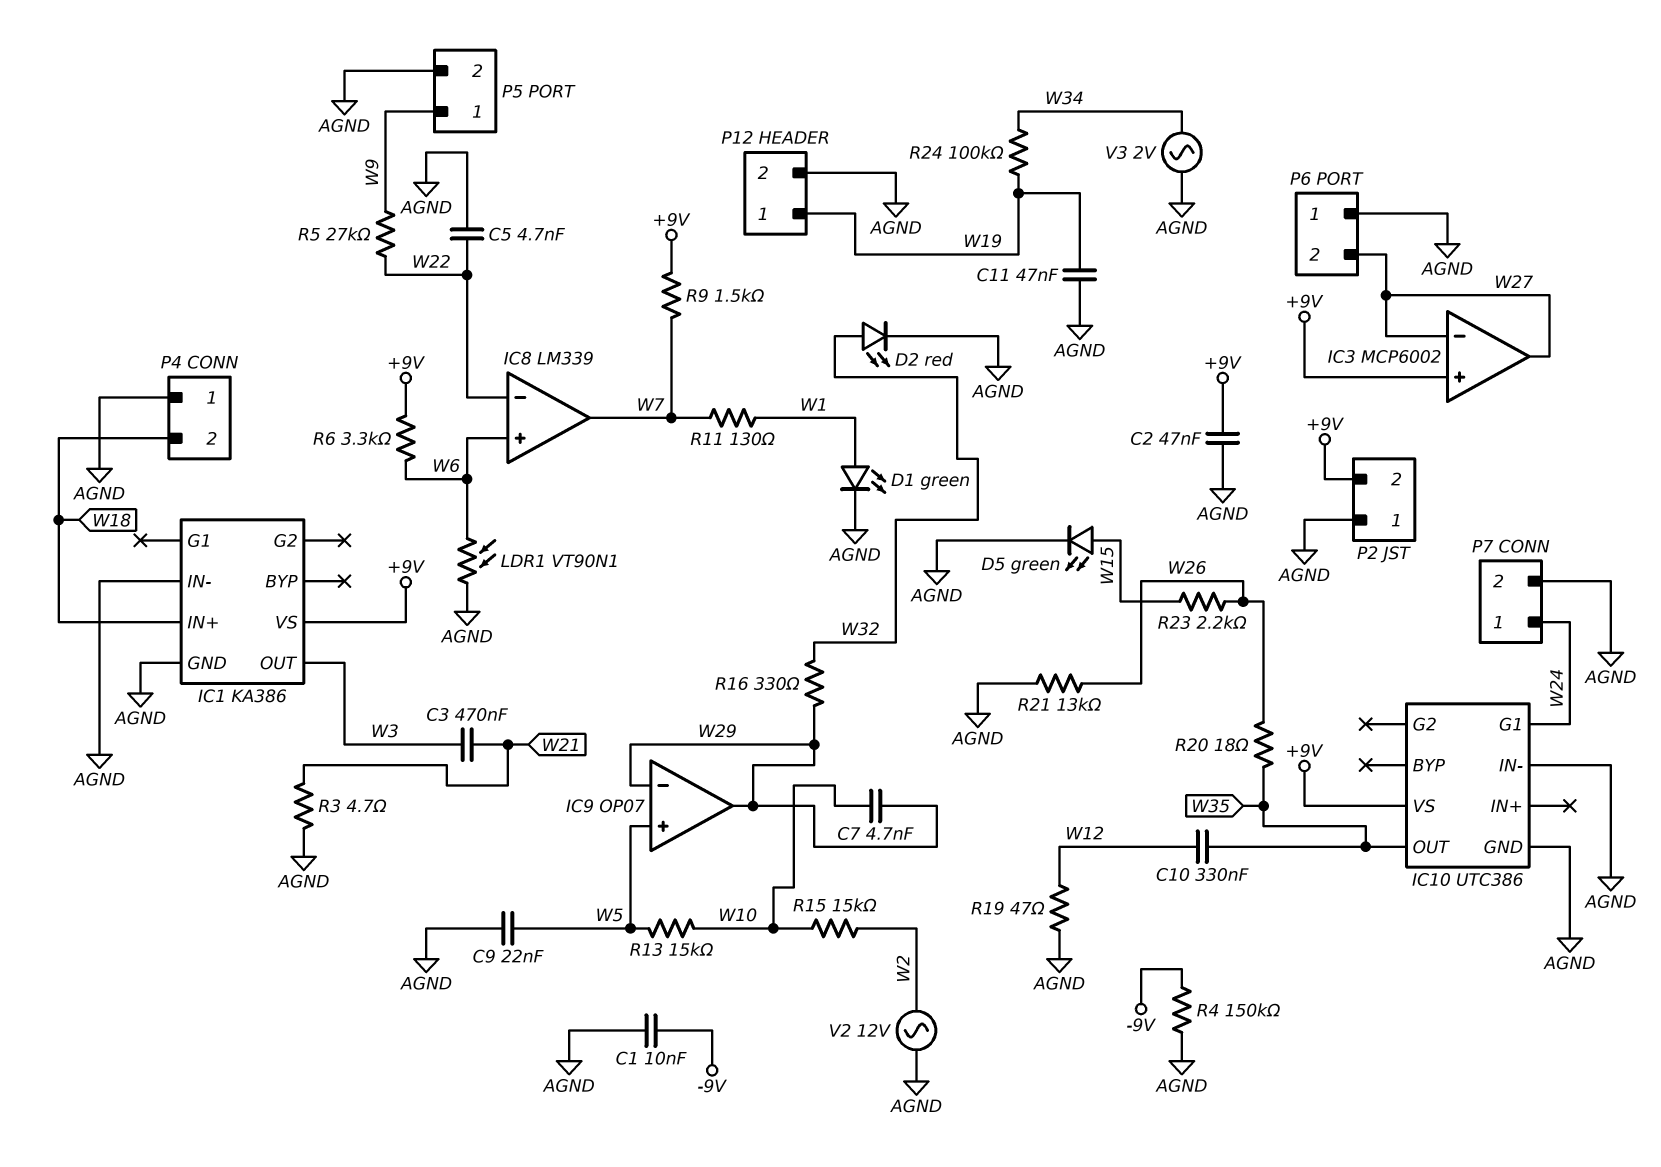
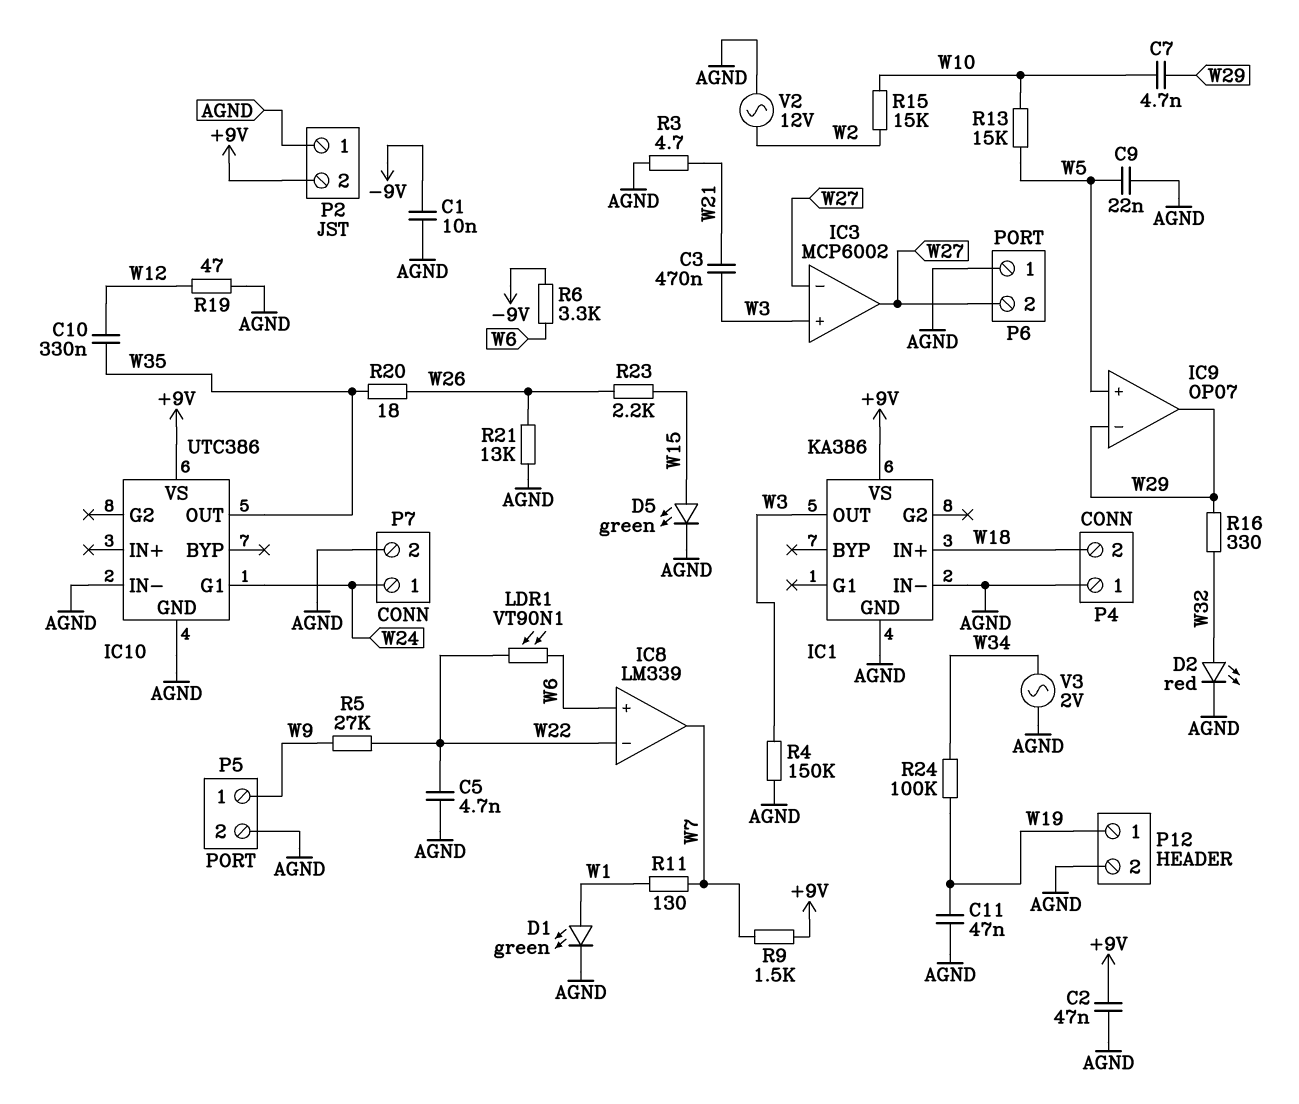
IC3 pin in+: +9V -> W3
LDR1: VT90N1 (AGND, W6) -> VT90N1 (W6, W22)
R4: 150k (-9V, AGND) -> 150k (AGND, W3)
R6: 3.3k (+9V, W6) -> 3.3k (-9V, W6)

